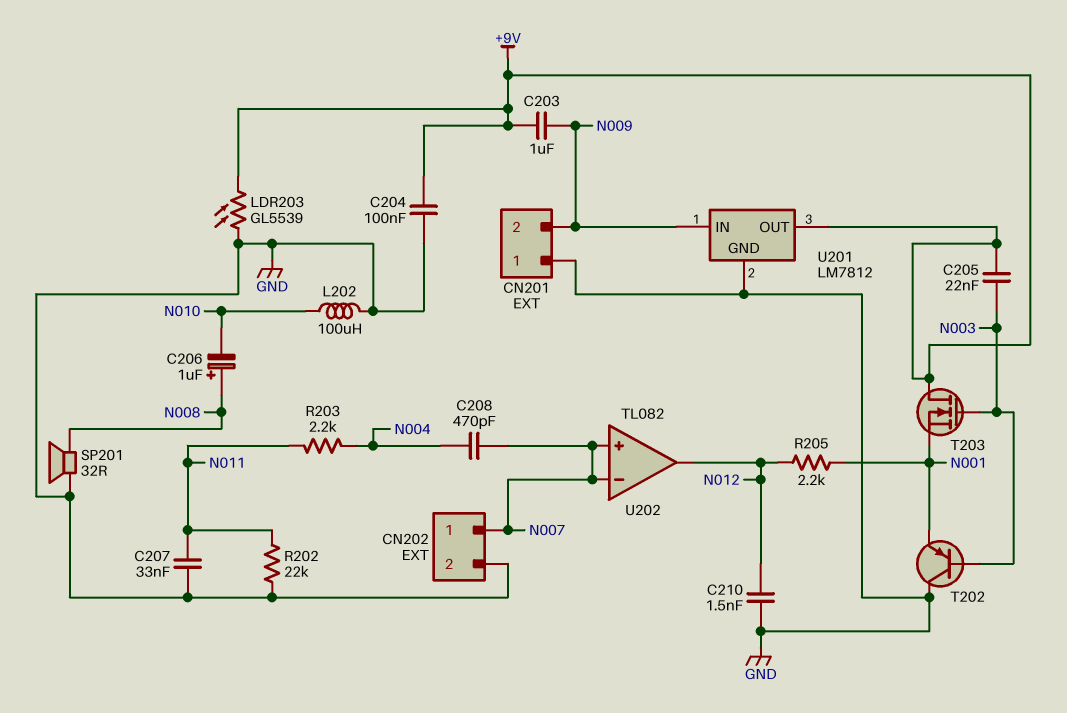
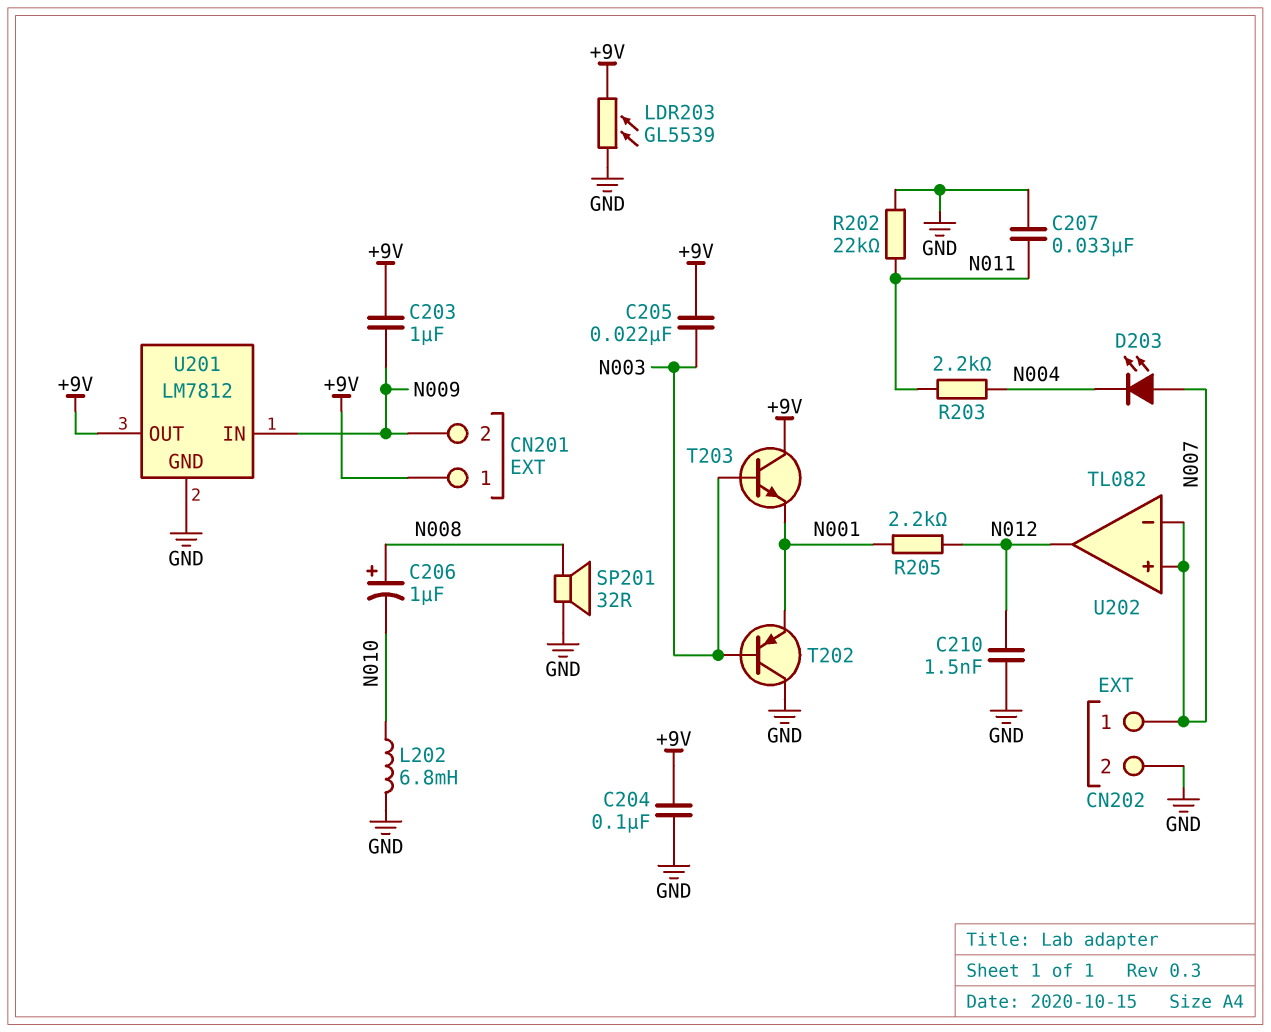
C208: 470pF (N004, N007) -> none
CN201 pin 1: GND -> +9V
D203: none -> LED (A N007, K N004)
L202: 100uH (GND, N010) -> 6.8mH (GND, N010)
T203: NMOS (G N003, D +9V, S N001) -> NPN (B N003, C +9V, E N001)

